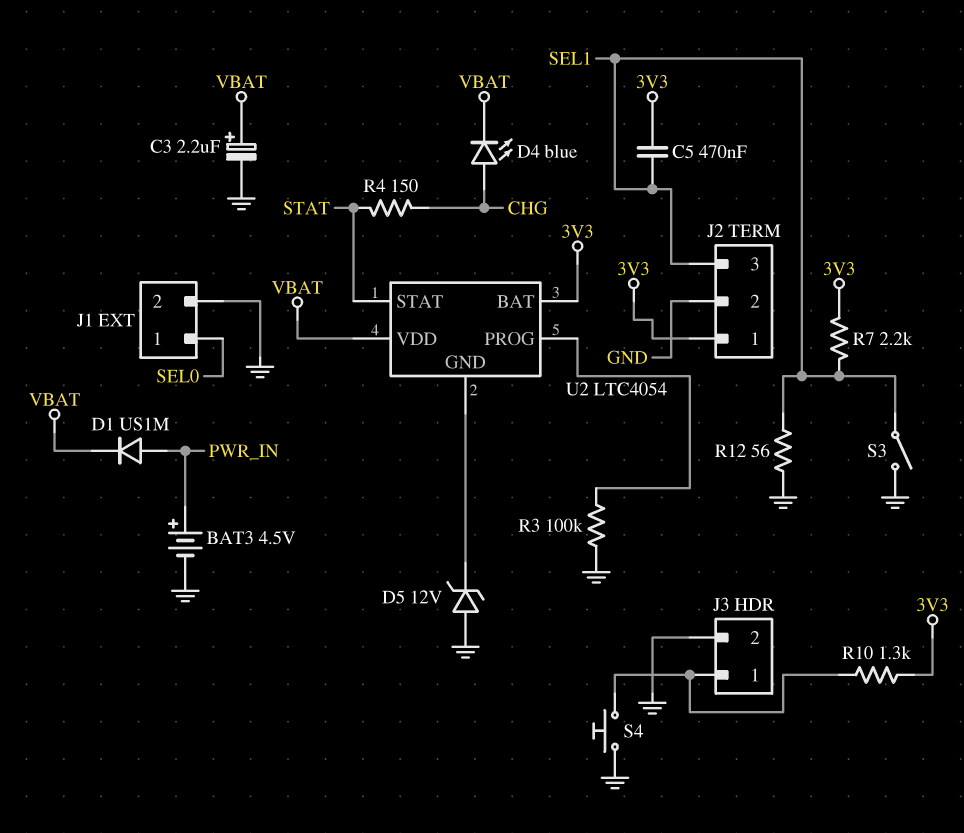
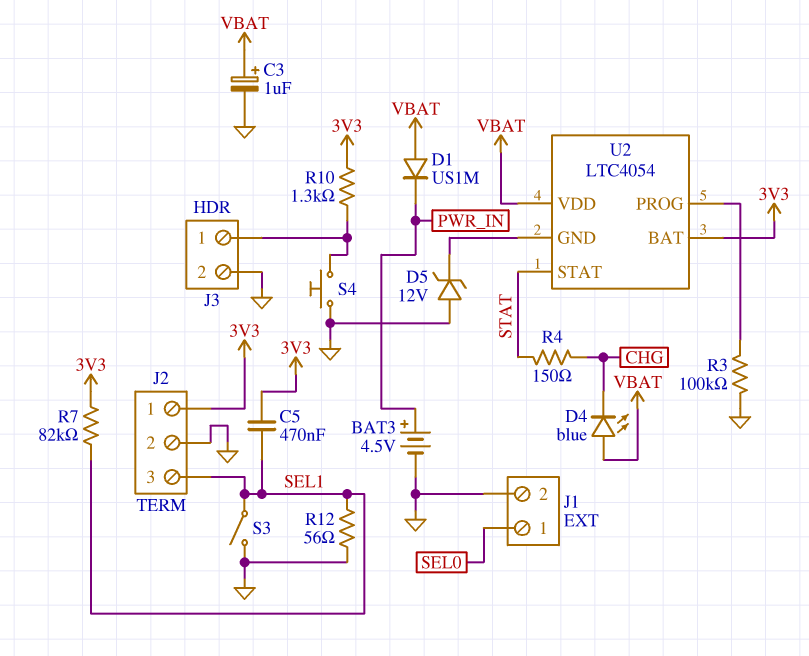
C3: 2.2uF (plus VBAT, minus GND) -> 1uF (plus VBAT, minus GND)
D1: diode US1M (A PWR_IN, K VBAT) -> diode US1M (A VBAT, K PWR_IN)
D4: LED blue (A CHG, K VBAT) -> LED blue (A VBAT, K CHG)
R7: 2.2k (3V3, SEL1) -> 82k (3V3, SEL1)

